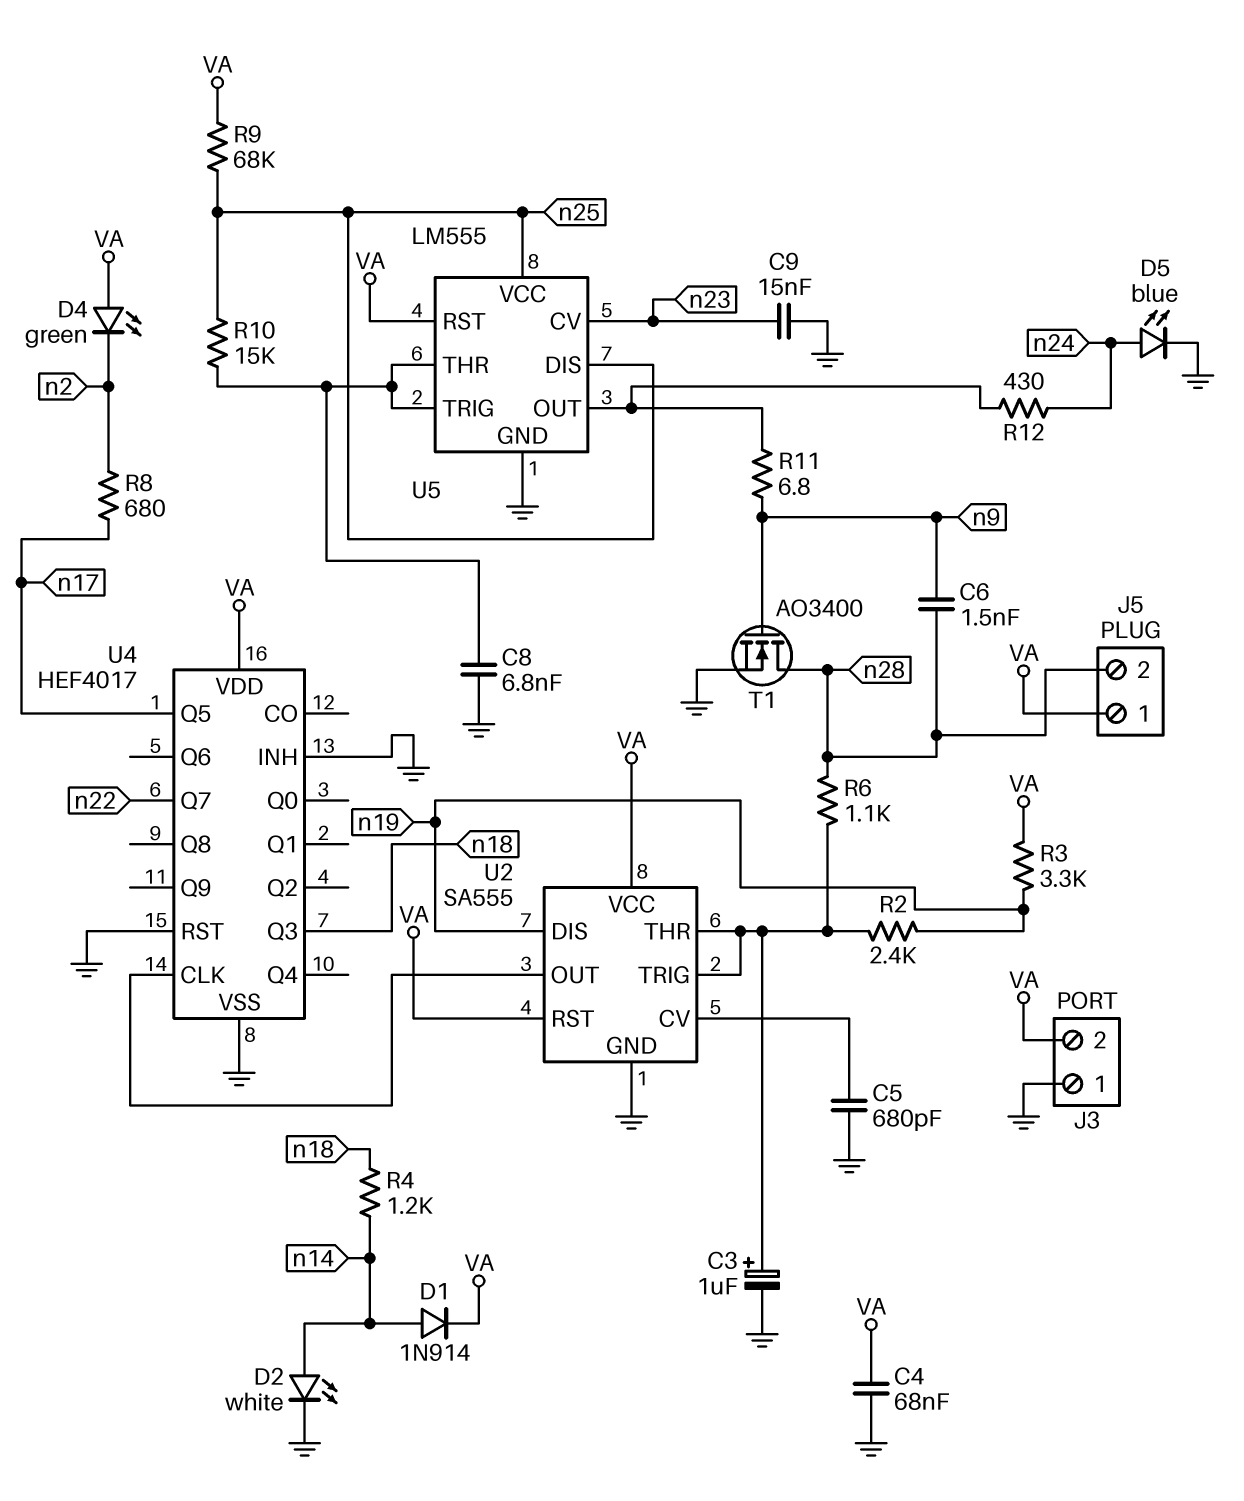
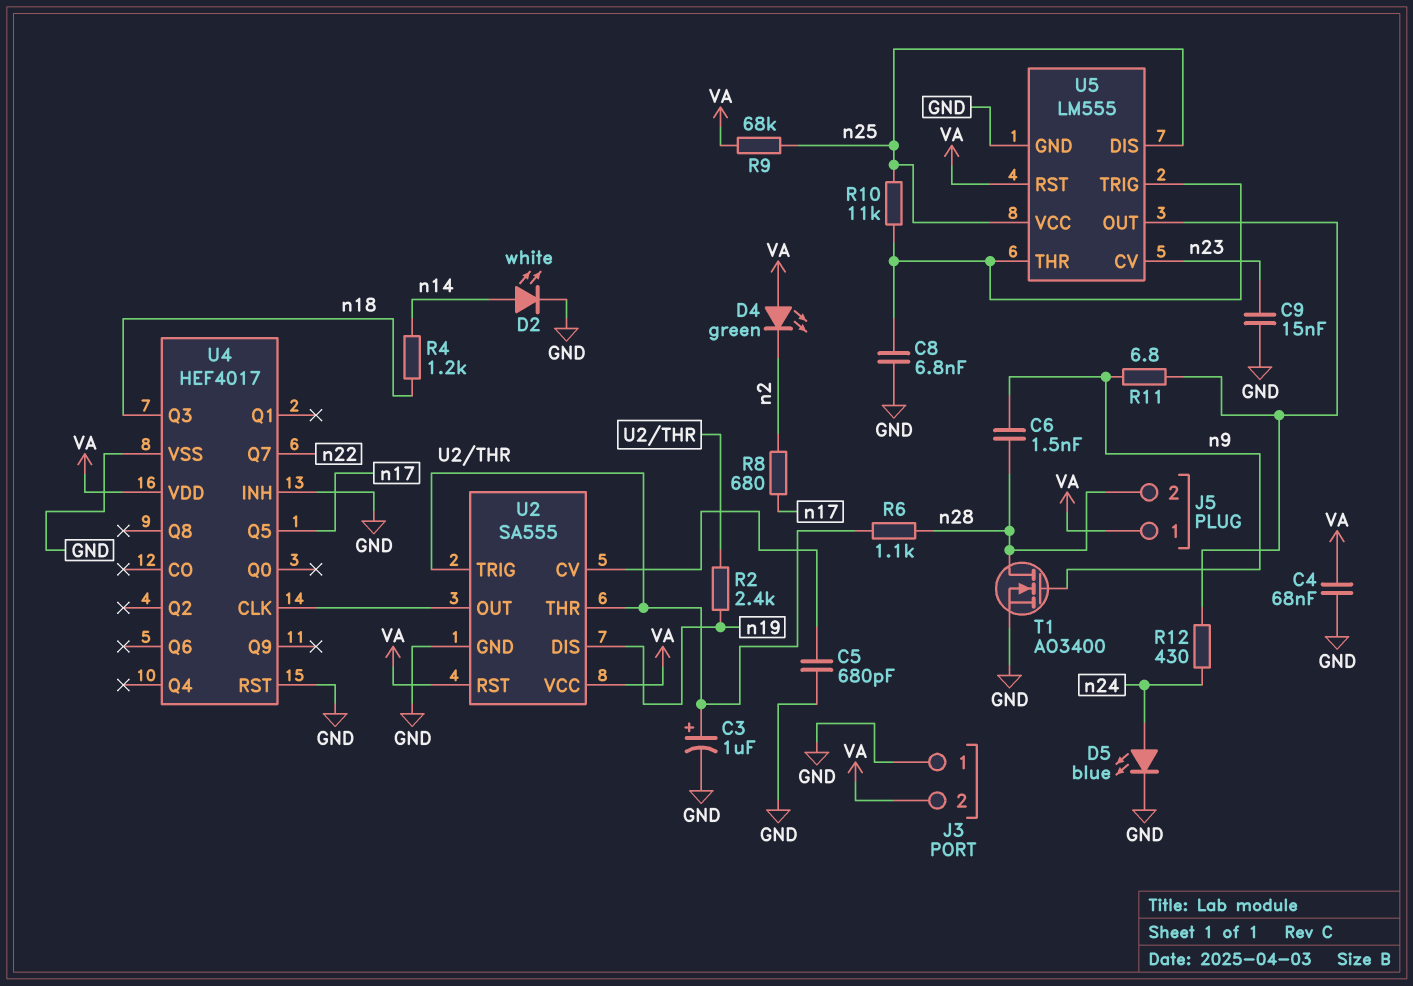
D1: diode 1N914 (A n14, K VA) -> none
R3: 3.3k (VA, n19) -> none
R10: 15k (U5/THR, n25) -> 11k (U5/THR, n25)

